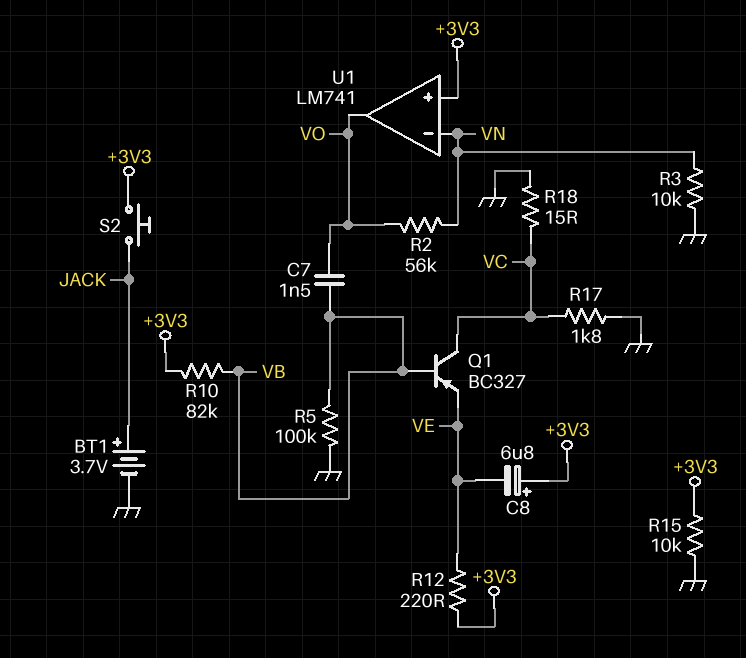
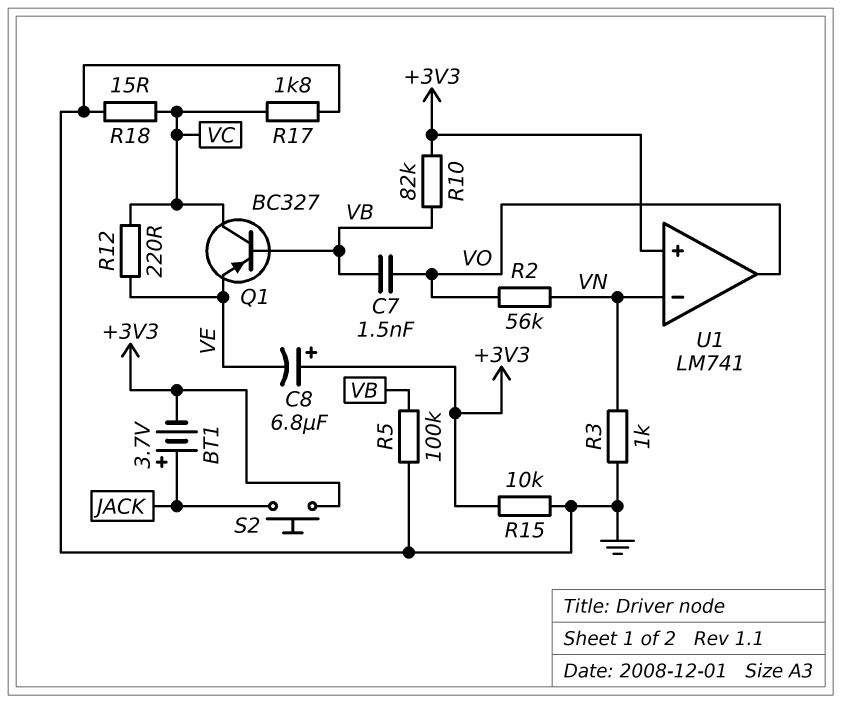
BT1: 3.7V (plus JACK, minus GND) -> 3.7V (plus JACK, minus +3V3)
R3: 10k (GND, VN) -> 1k (GND, VN)
R12: 220 (+3V3, VE) -> 220 (VC, VE)

